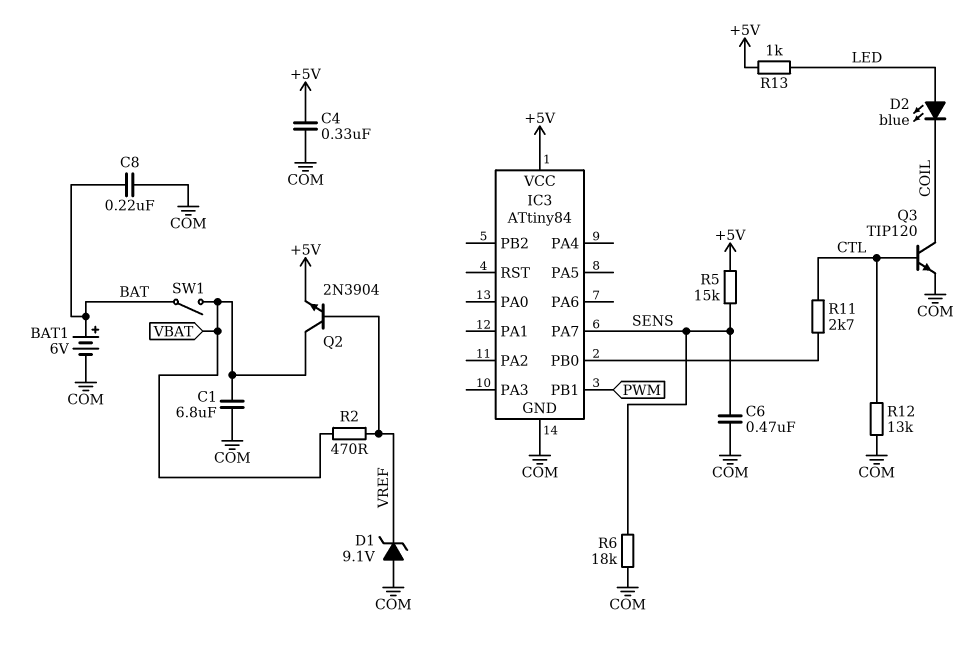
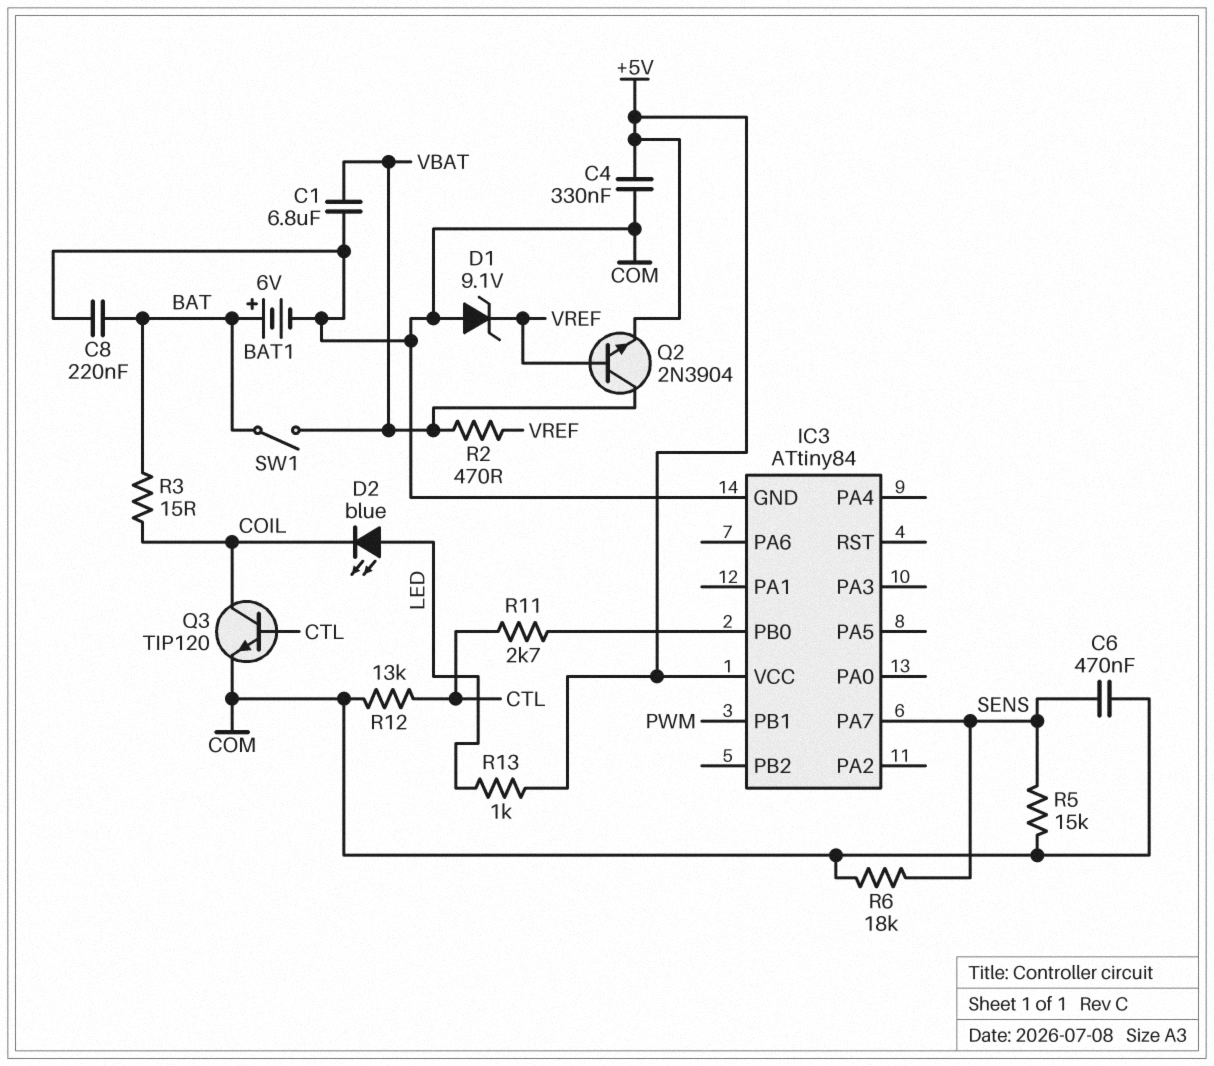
R3: none -> 15 (BAT, COIL)
R5: 15k (+5V, SENS) -> 15k (COM, SENS)

